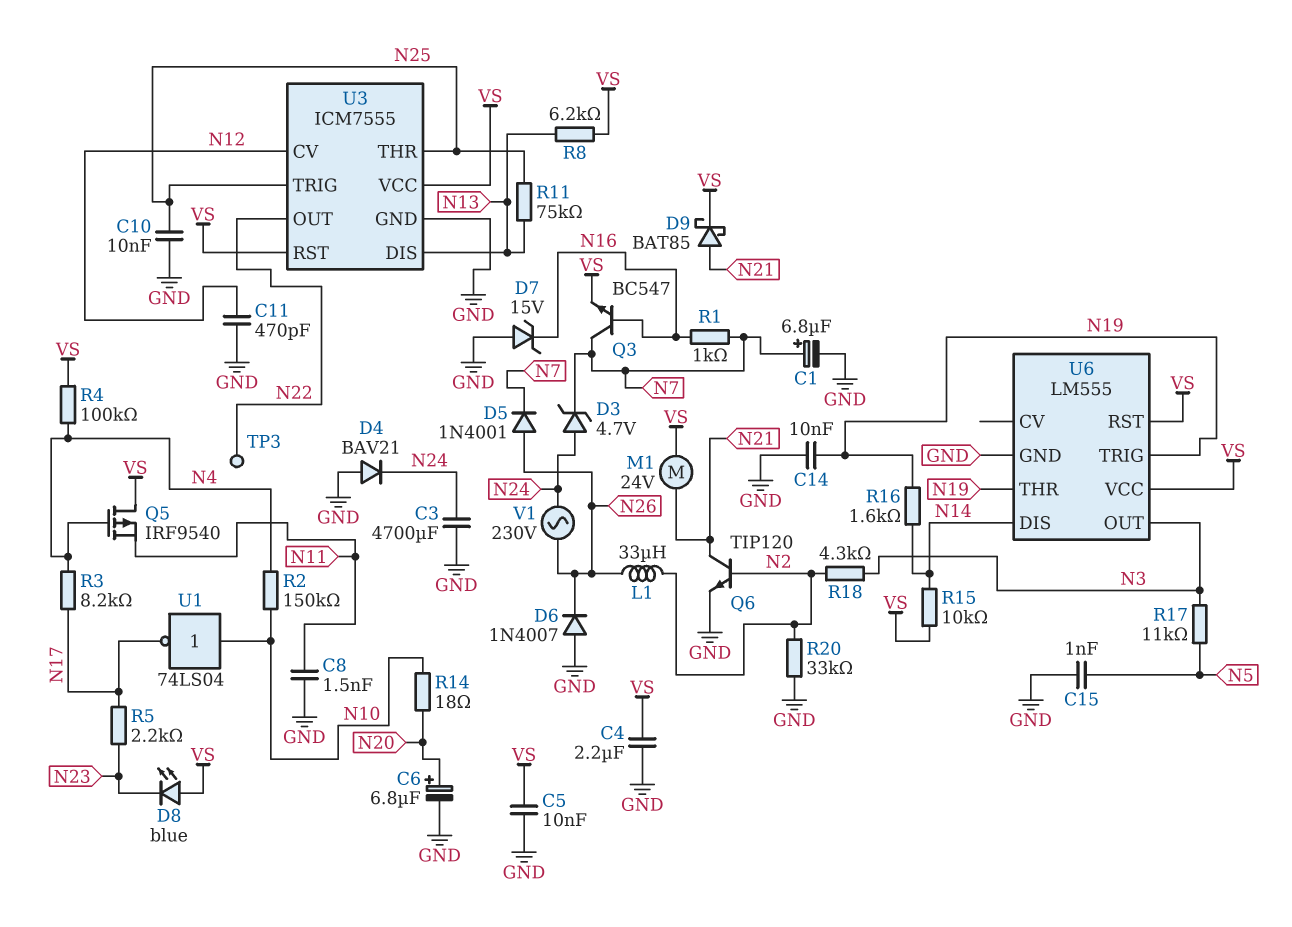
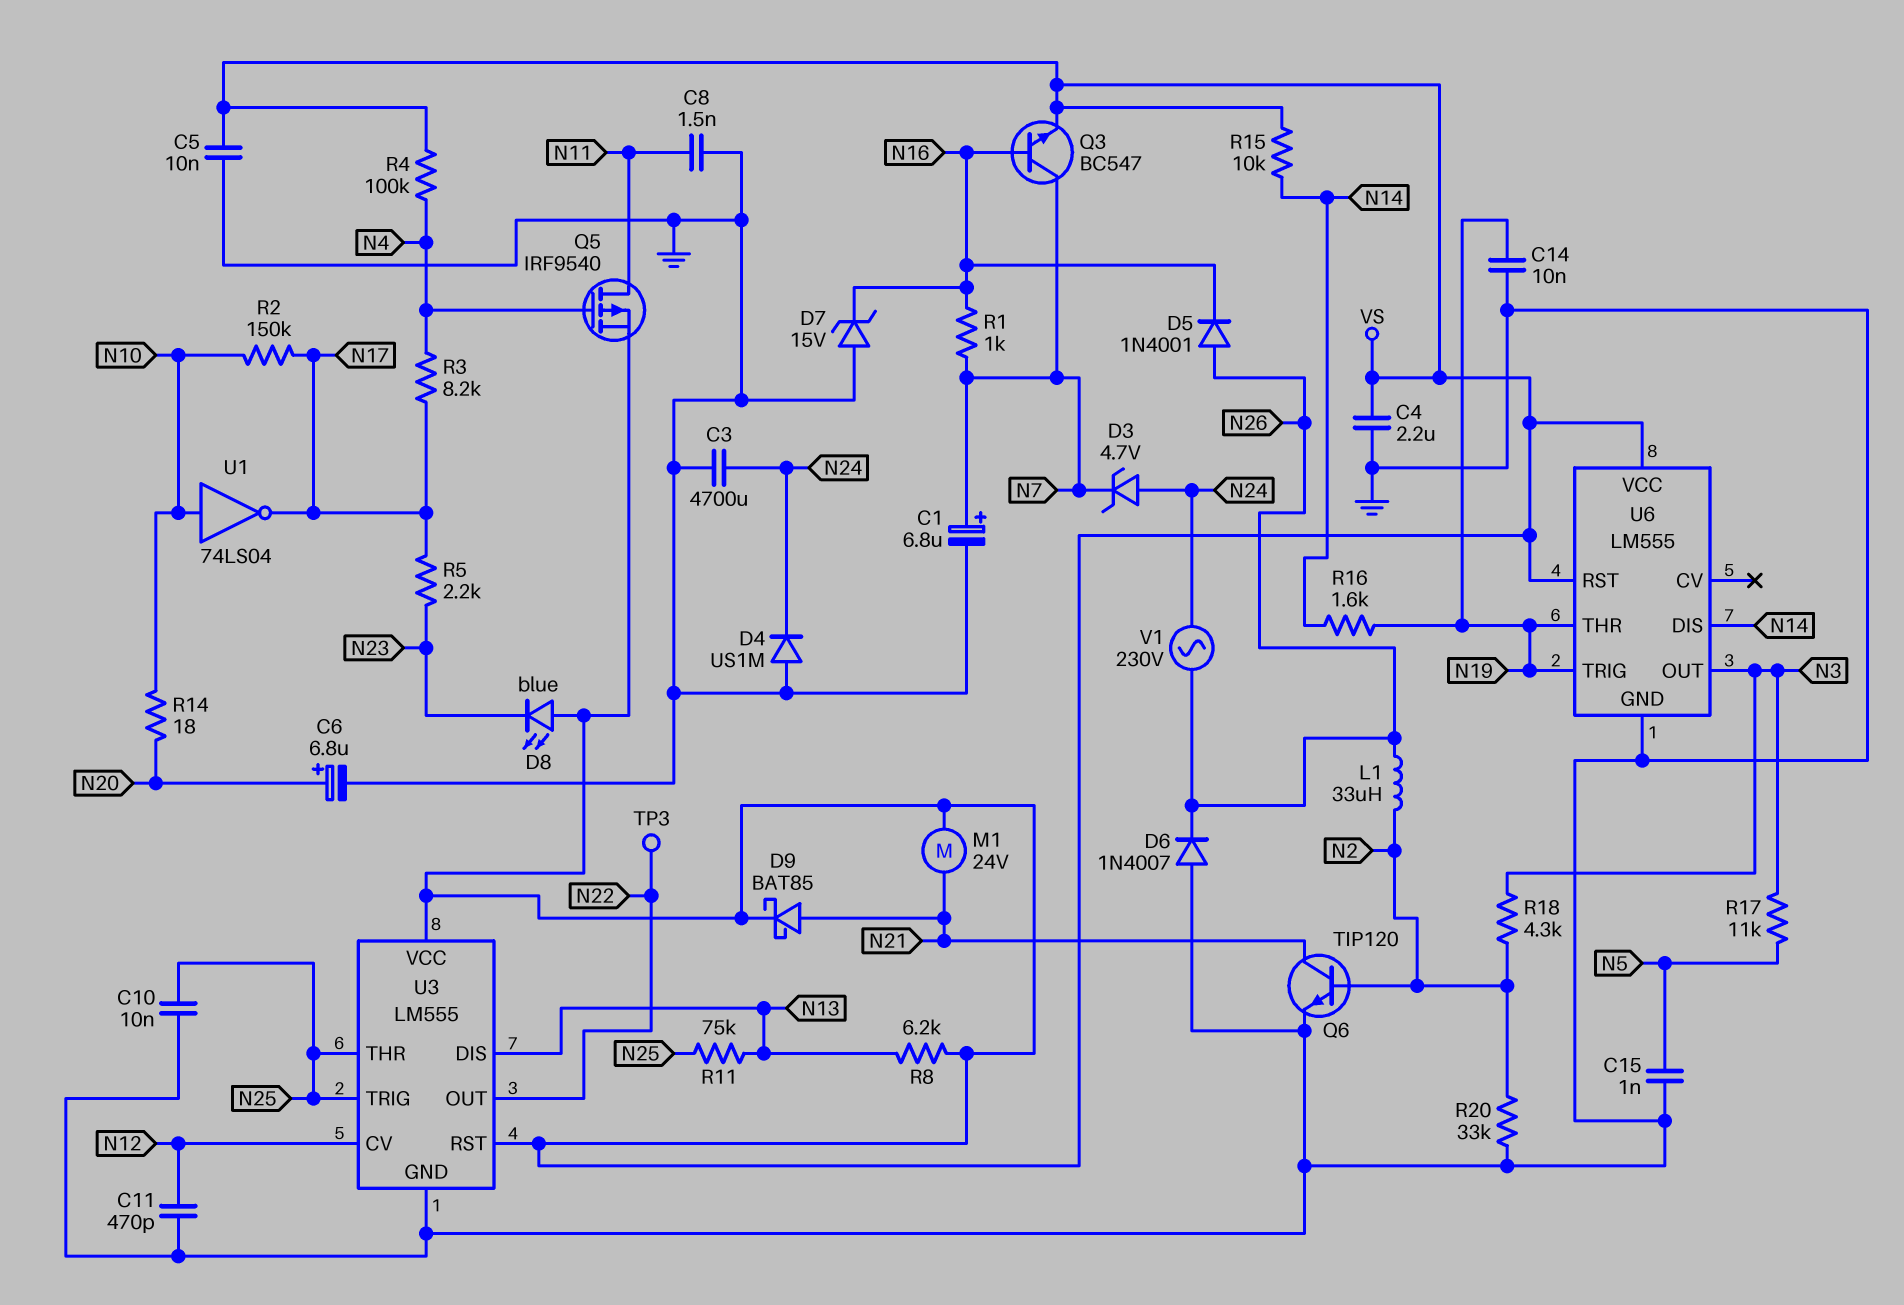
D4: diode BAV21 (A GND, K N24) -> diode US1M (A GND, K N24)
D5: diode 1N4001 (A N26, K N7) -> diode 1N4001 (A N26, K N16)
Q5: PMOS IRF9540 (G N4, D VS, S N11) -> PMOS IRF9540 (G N4, D N11, S VS)
R2: 150k (N4, N10) -> 150k (N10, N17)
U3: ICM7555 -> LM555

